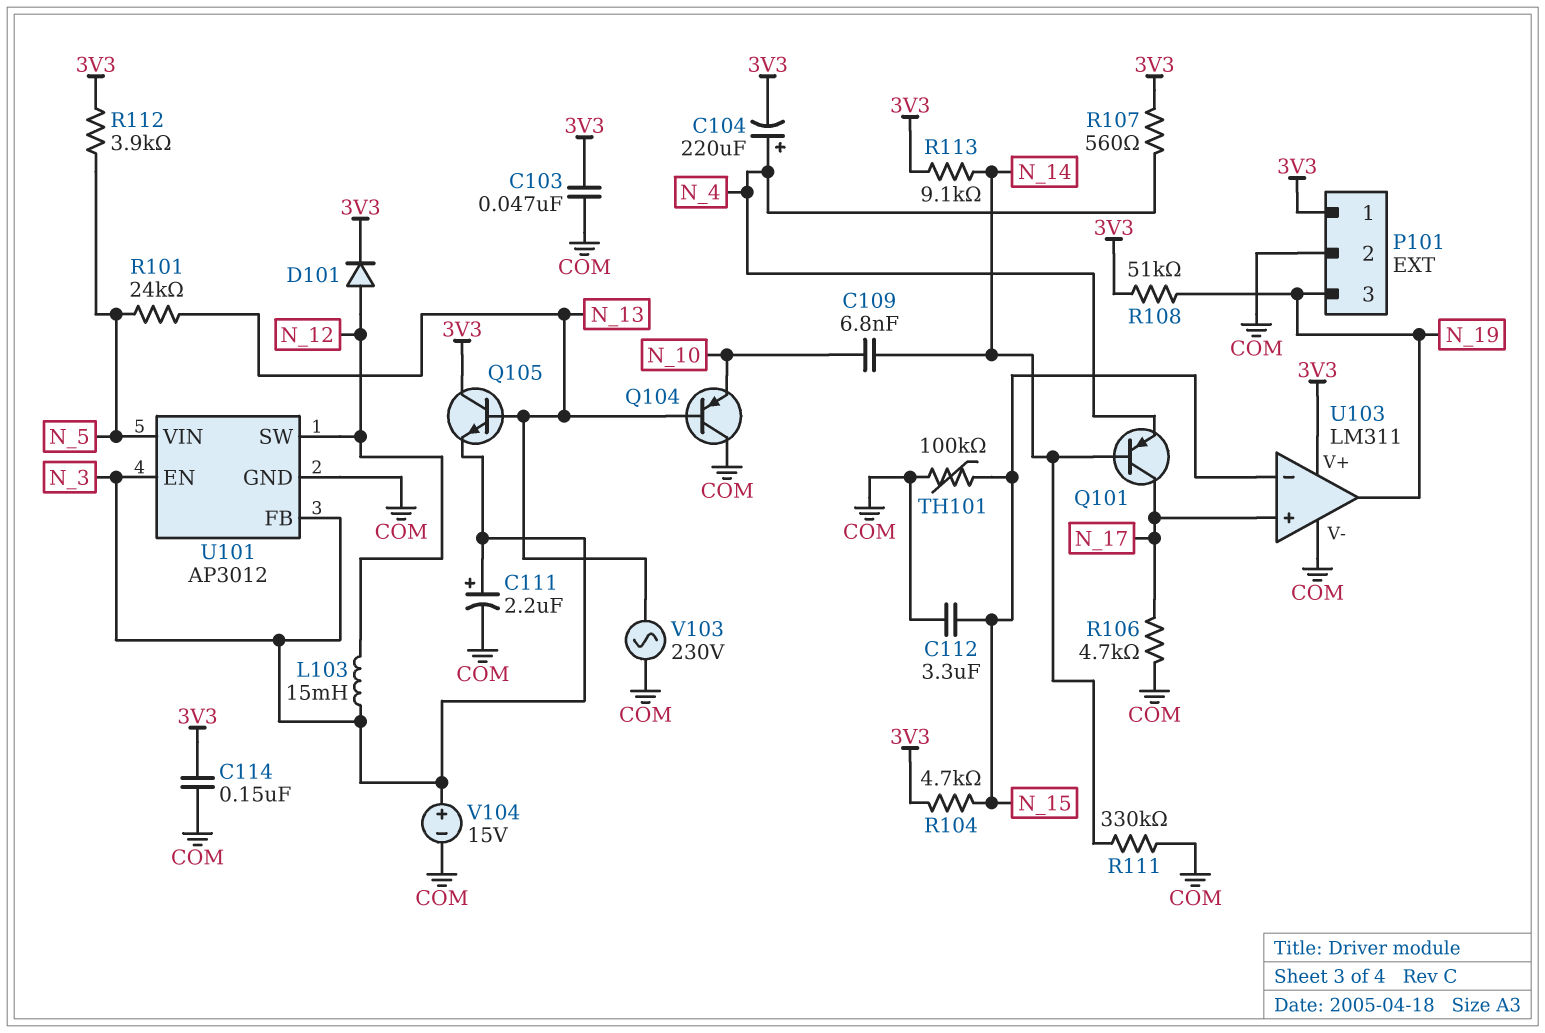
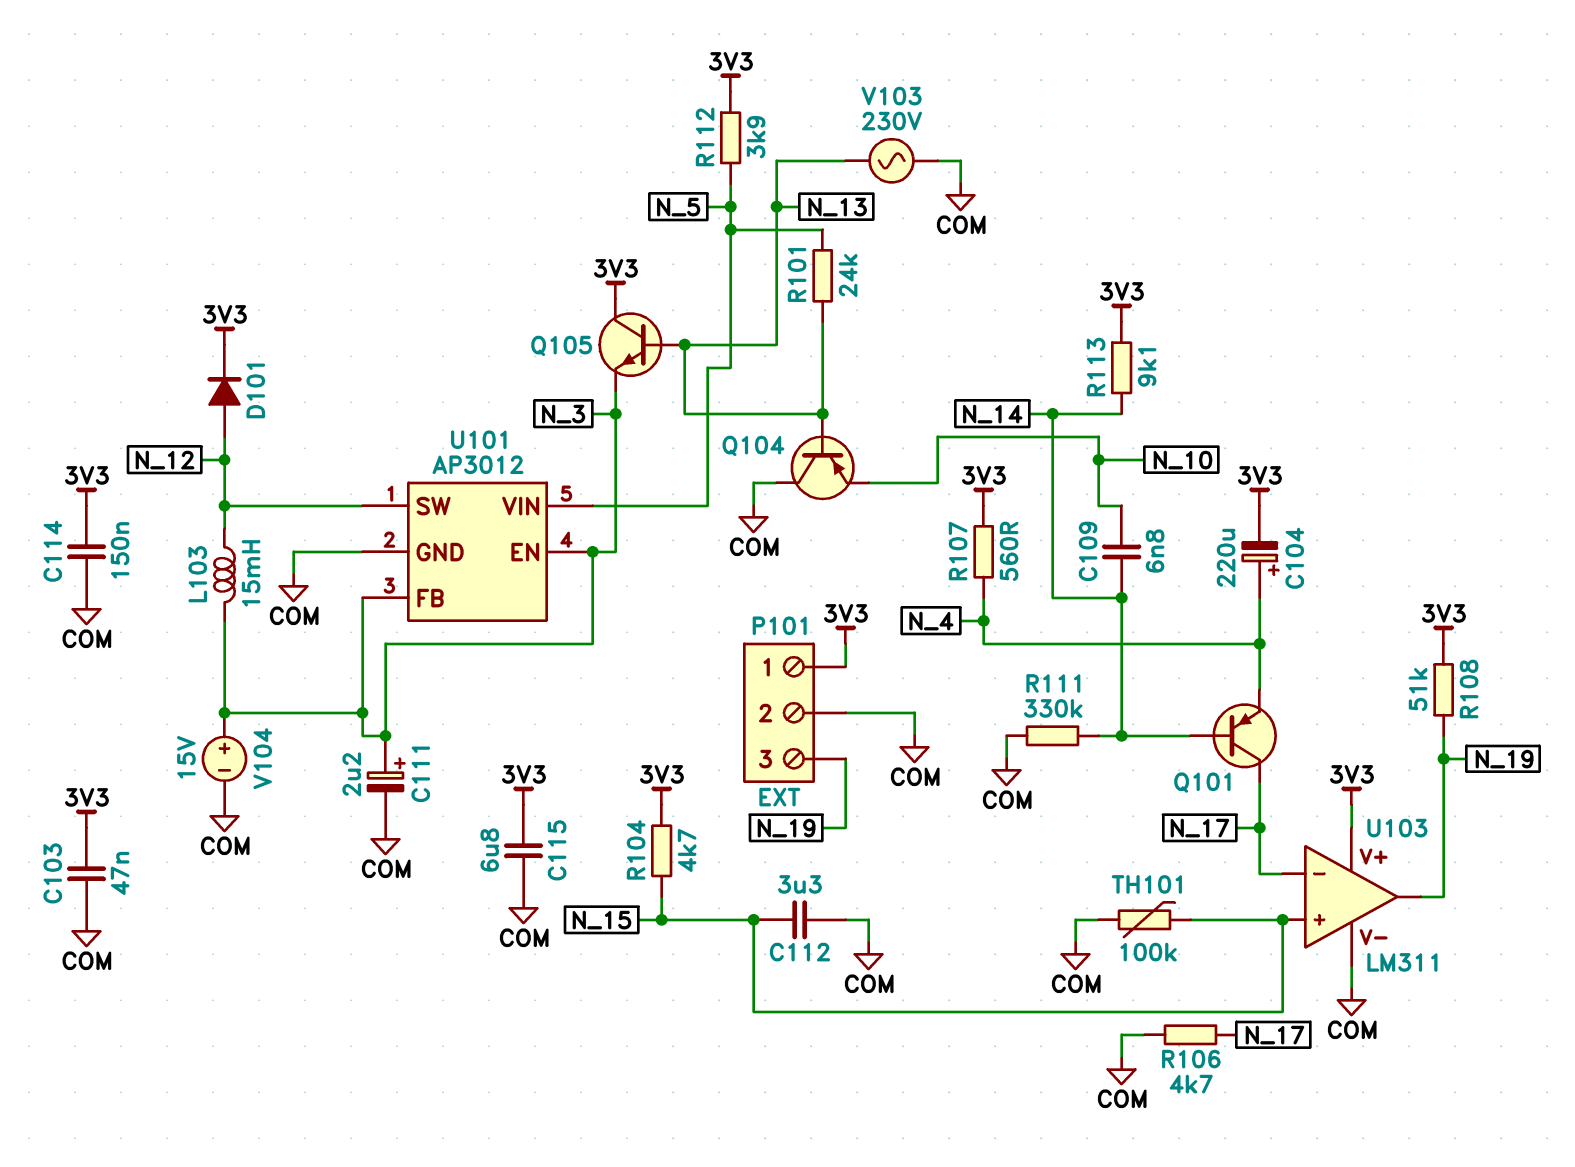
C115: none -> 6.8uF (3V3, COM)
U103 pin in+: N_17 -> N_15
U103 pin in-: N_15 -> N_17

